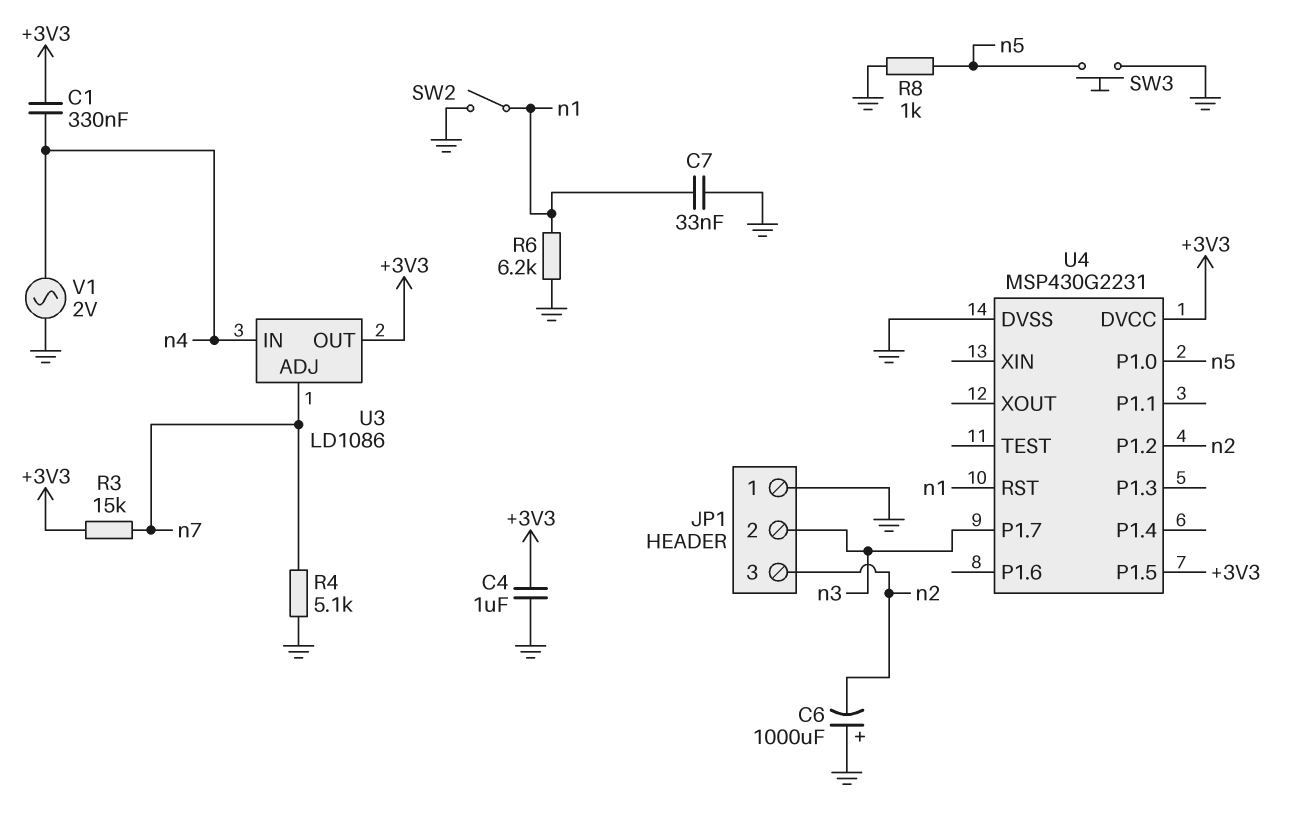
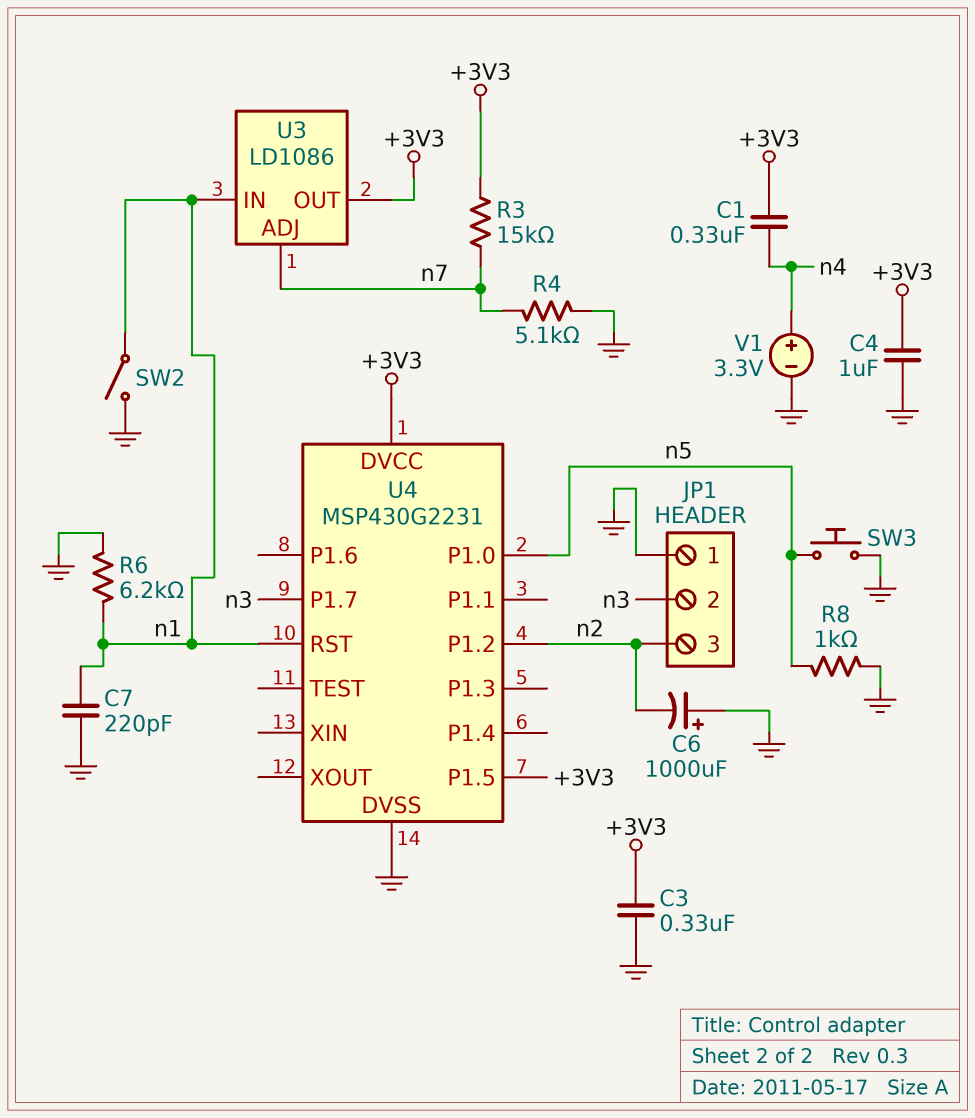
C3: none -> 330nF (+3V3, GND)
C7: 33nF (GND, n1) -> 220pF (GND, n1)
U3 pin IN: n4 -> n1
V1: AC 2V (GND, n4) -> 3.3V (plus n4, minus GND)

